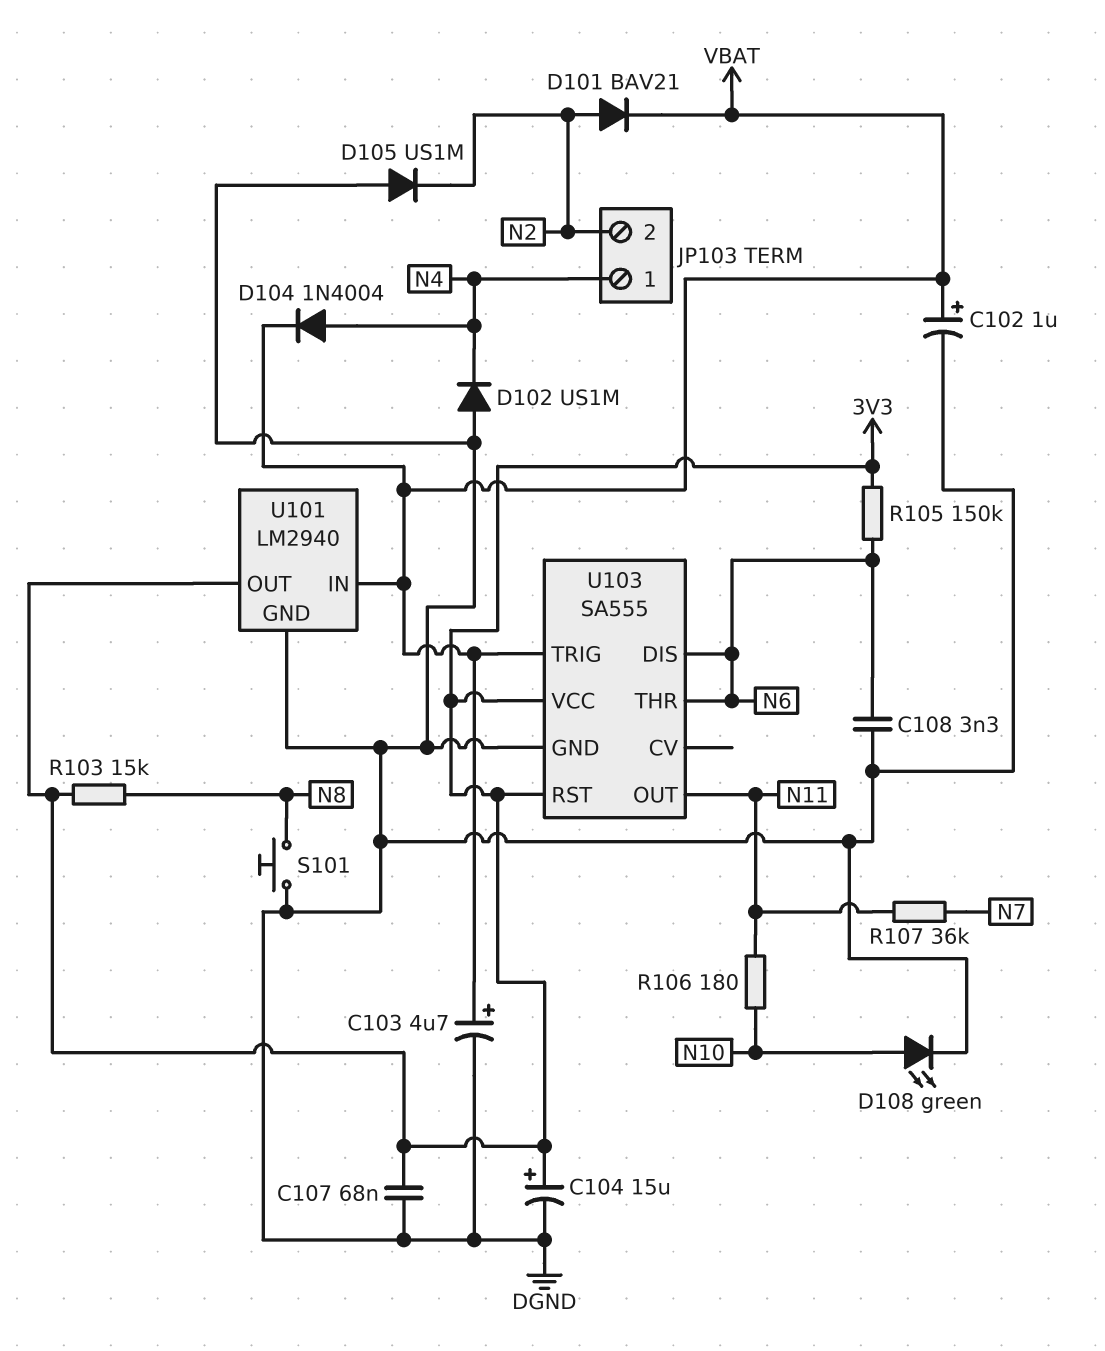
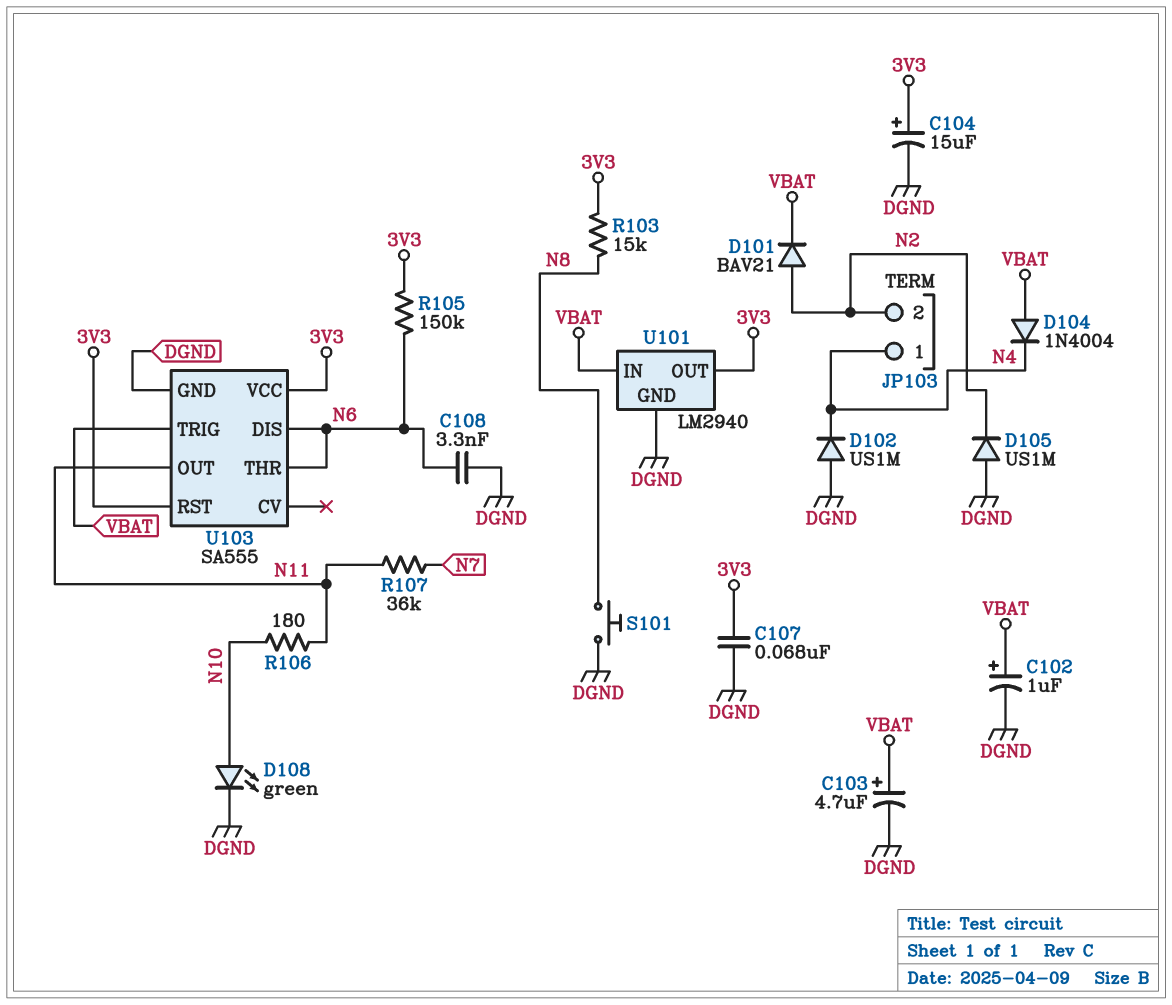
D104: diode 1N4004 (A N4, K VBAT) -> diode 1N4004 (A VBAT, K N4)

